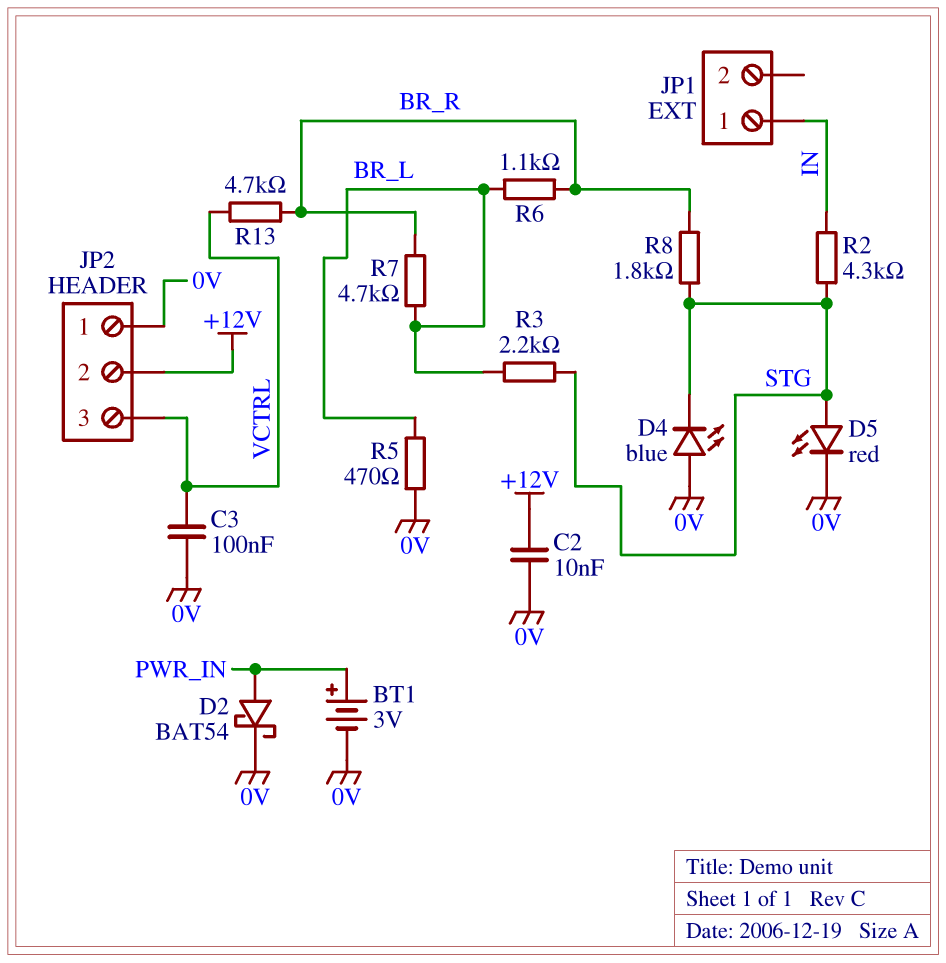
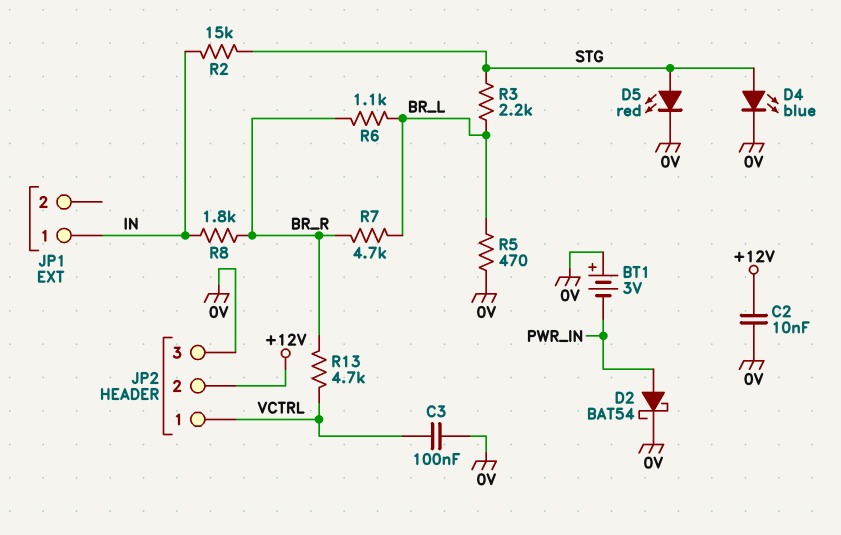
BT1: 3V (plus PWR_IN, minus 0V) -> 3V (plus 0V, minus PWR_IN)
D4: LED blue (A 0V, K STG) -> LED blue (A STG, K 0V)
JP2 pin 1: 0V -> VCTRL
JP2 pin 3: VCTRL -> 0V
R2: 4.3k (IN, STG) -> 15k (IN, STG)
R8: 1.8k (BR_R, STG) -> 1.8k (BR_R, IN)

